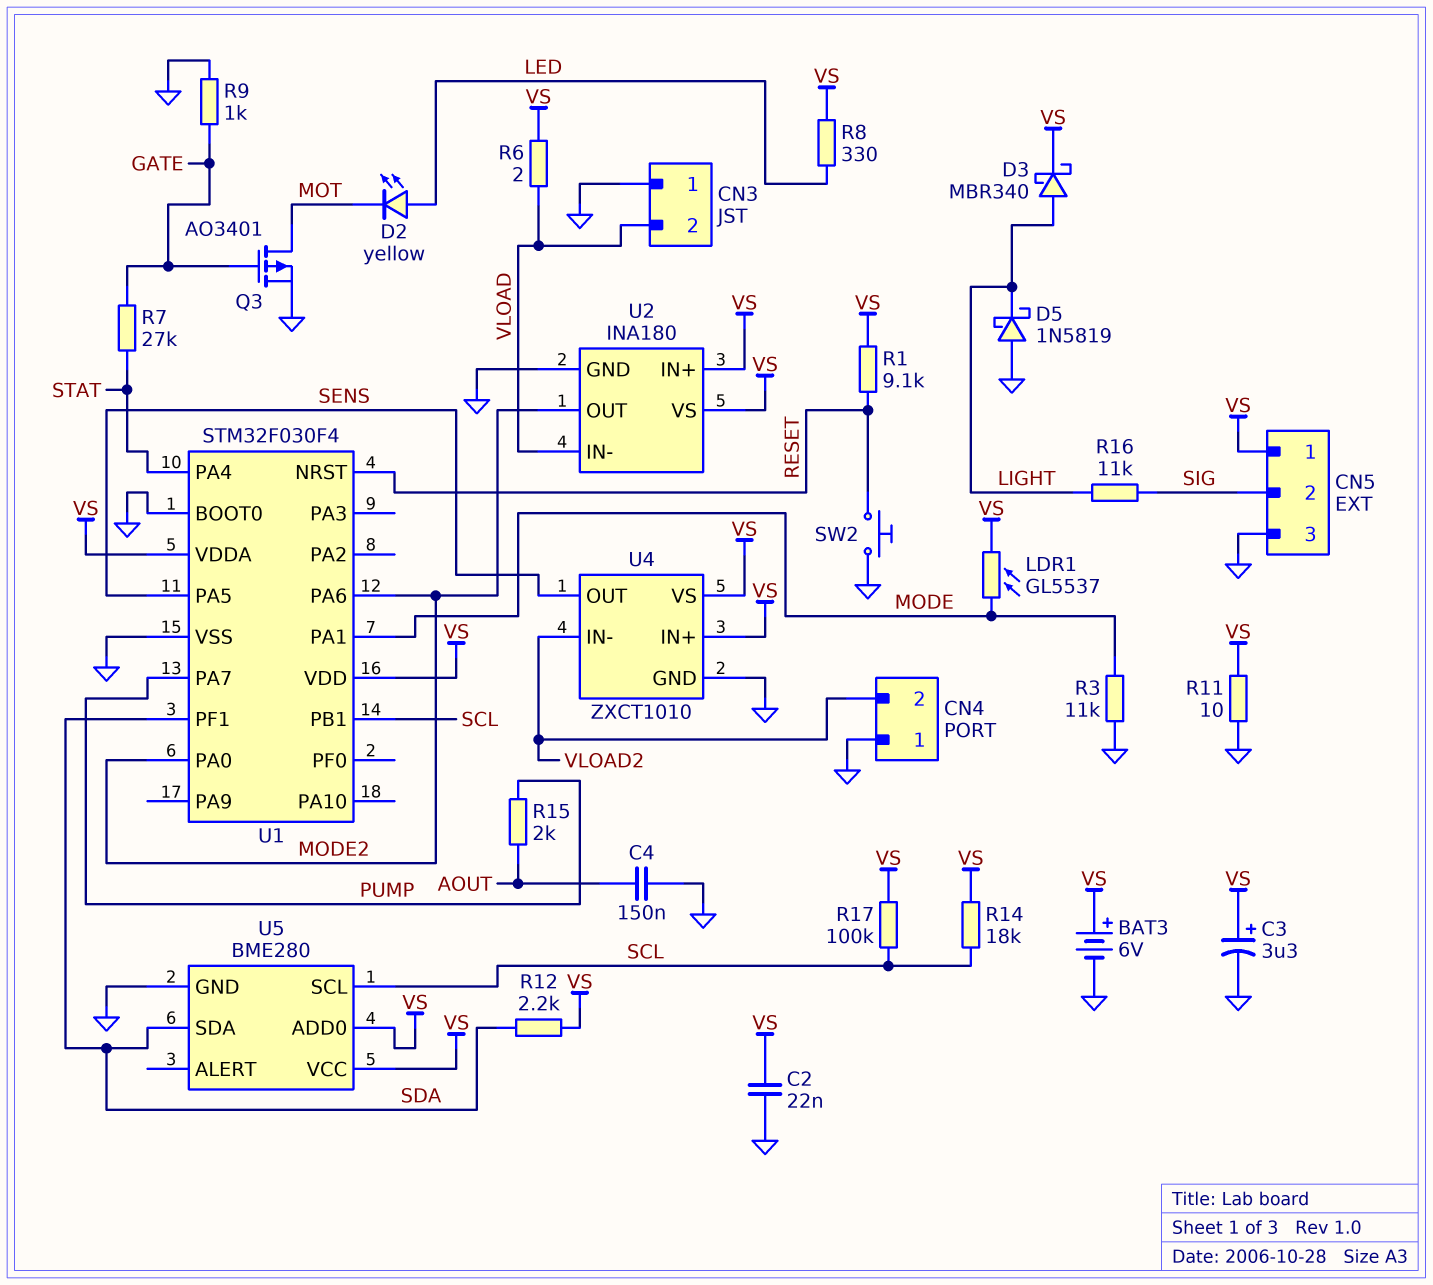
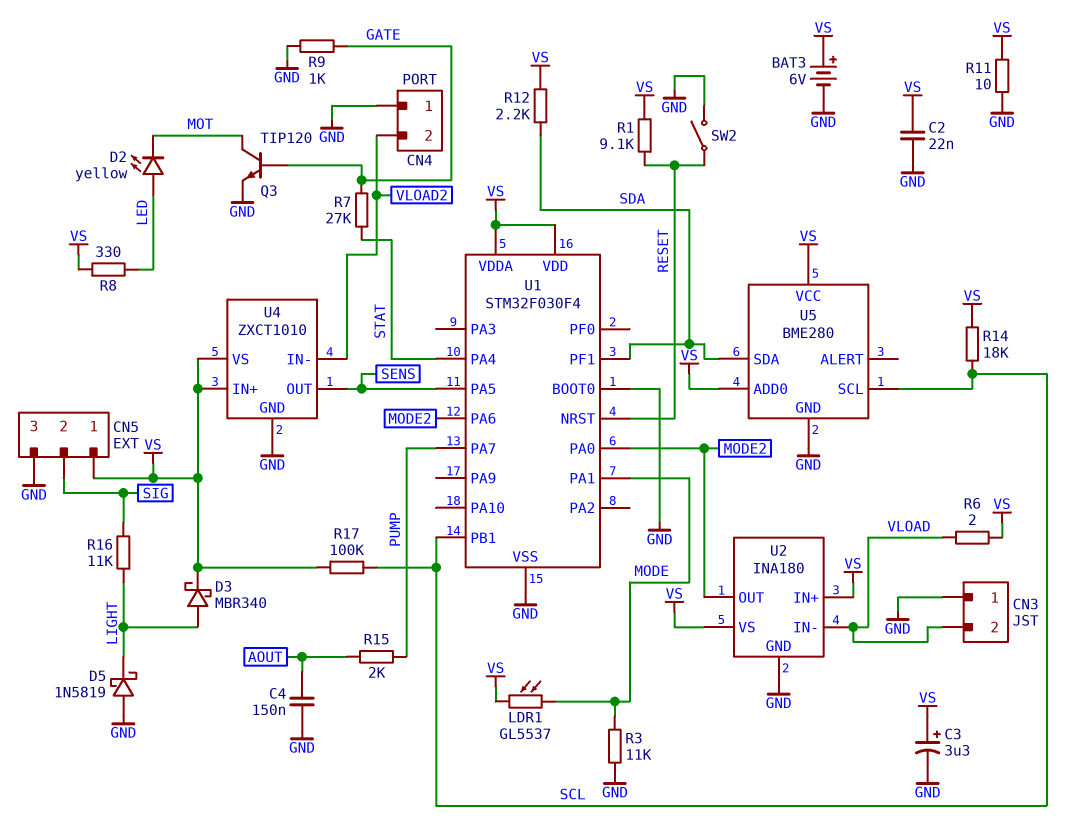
Q3: PMOS AO3401 (G GATE, D MOT, S GND) -> NPN TIP120 (B GATE, C MOT, E GND)
SW2: button (GND, RESET) -> switch (GND, RESET)

